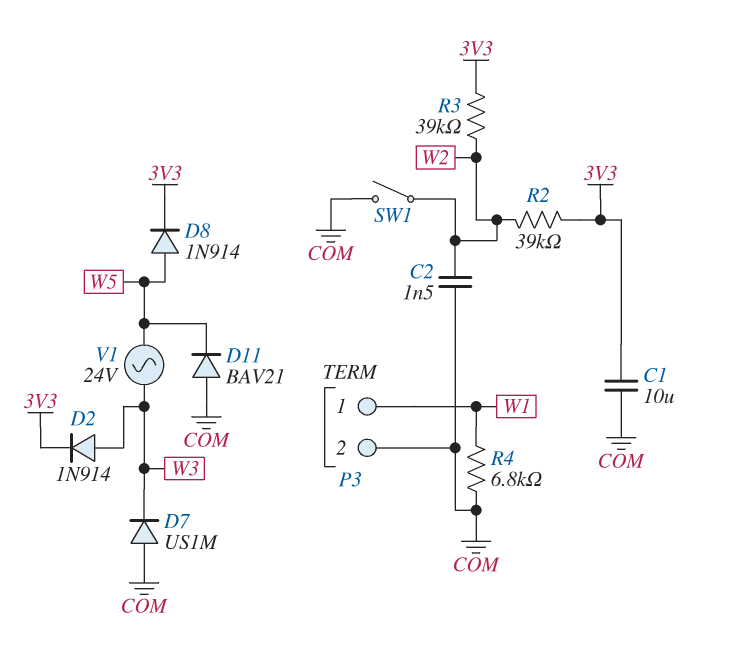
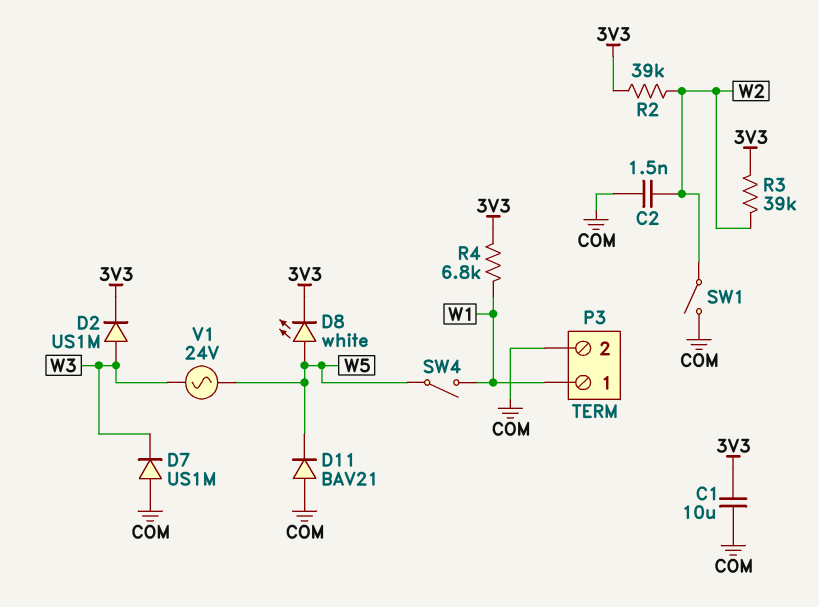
D2: diode 1N914 (A W3, K 3V3) -> diode US1M (A W3, K 3V3)
D8: diode 1N914 (A W5, K 3V3) -> LED white (A W5, K 3V3)
R4: 6.8k (COM, W1) -> 6.8k (3V3, W1)
SW4: none -> switch (W1, W5)

